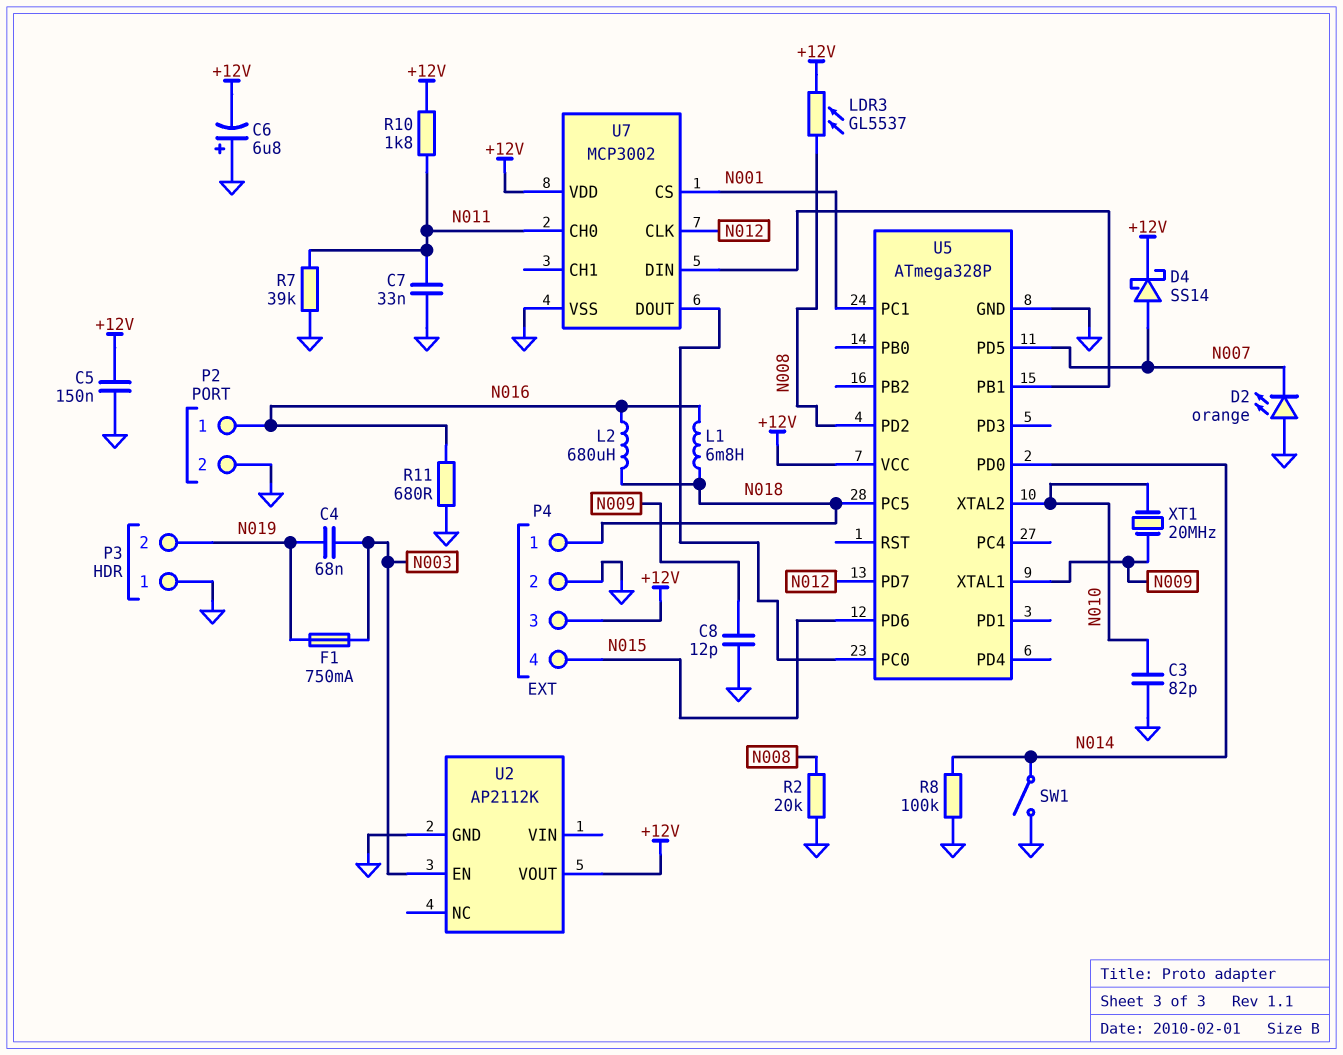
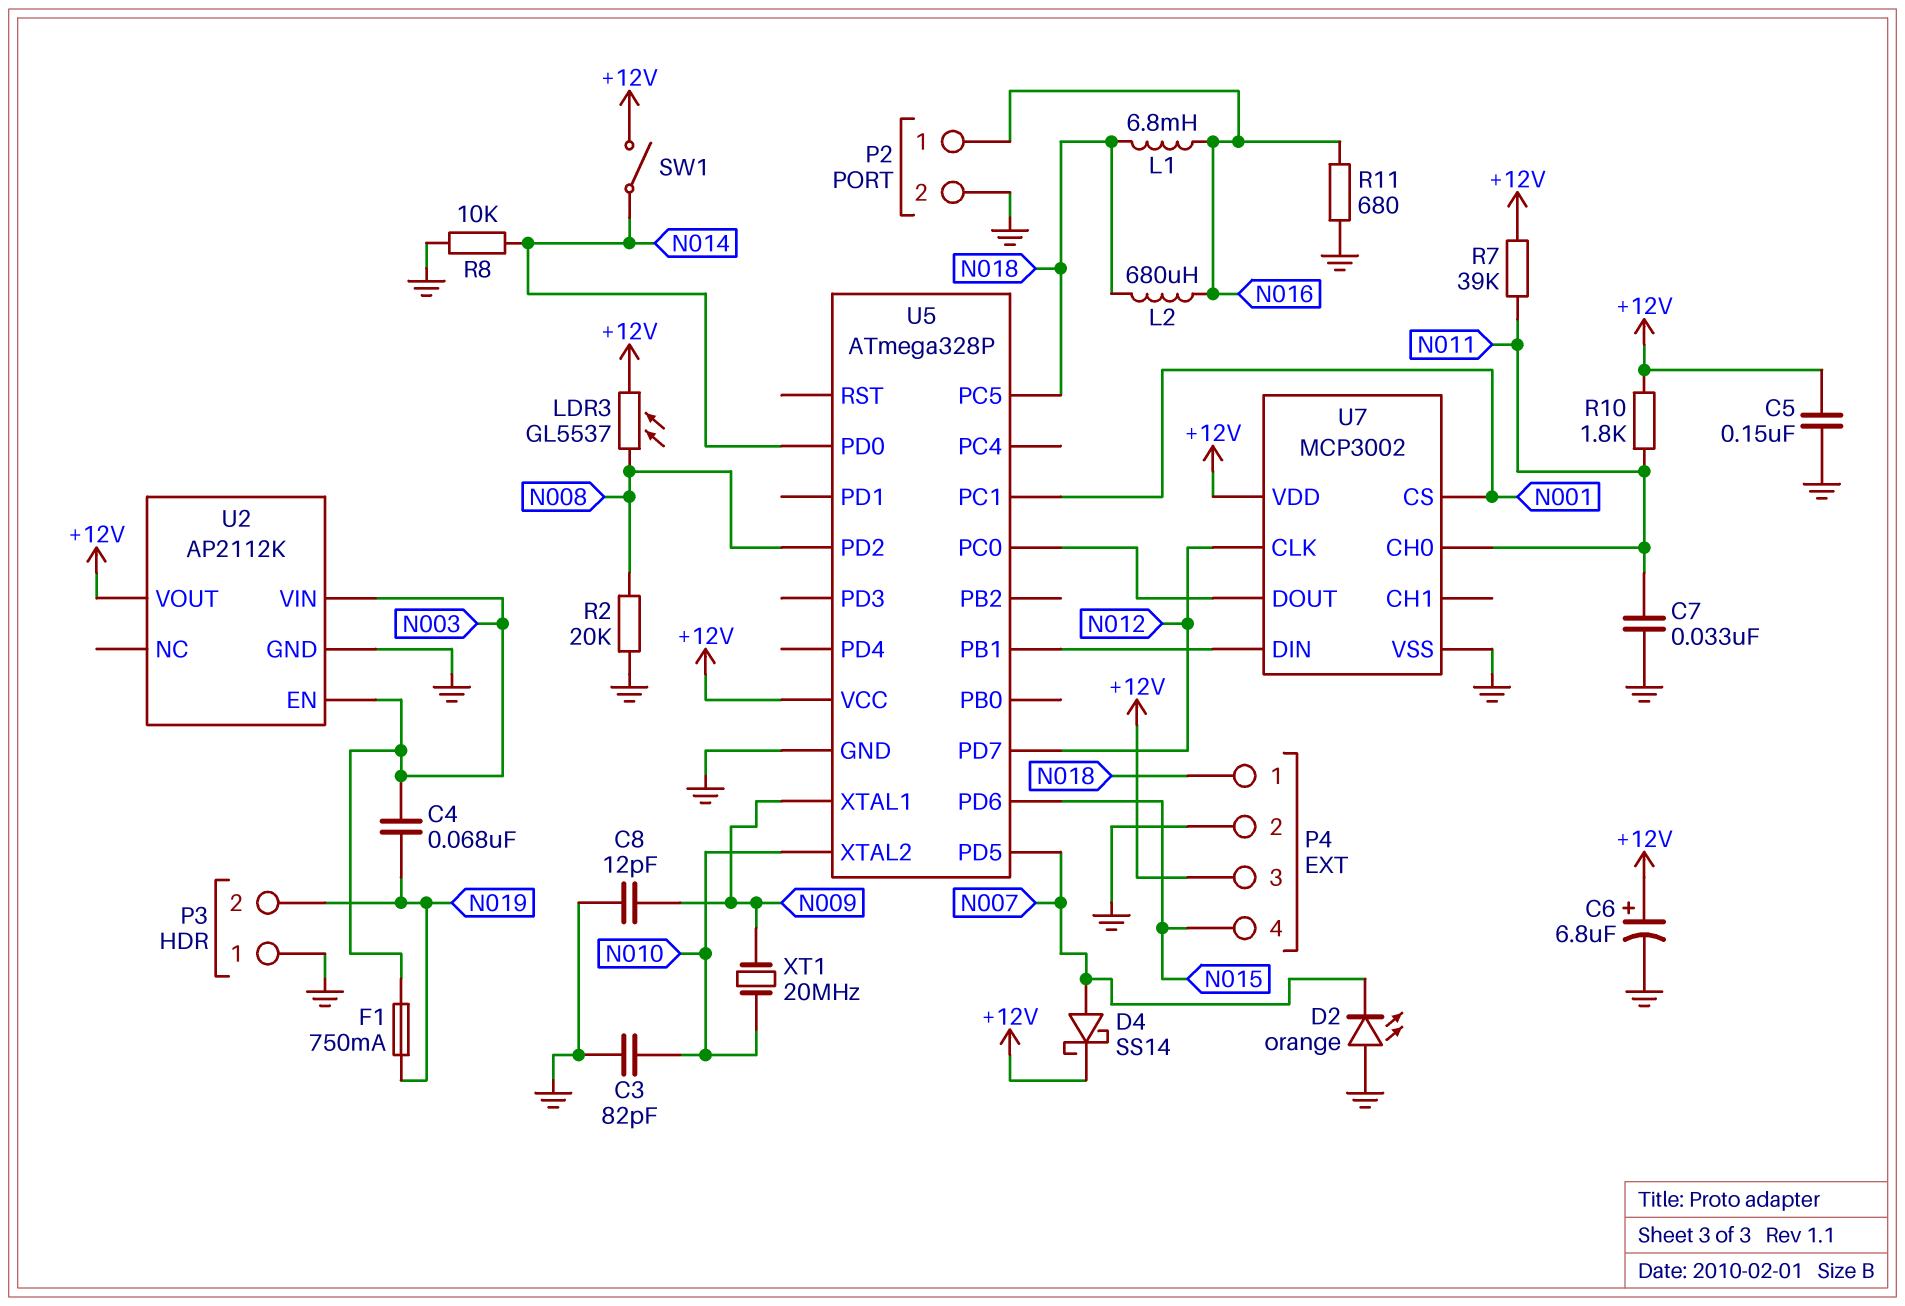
C6: 6.8uF (plus GND, minus +12V) -> 6.8uF (plus +12V, minus GND)
R7: 39k (GND, N011) -> 39k (+12V, N011)
R8: 100k (GND, N014) -> 10k (GND, N014)
SW1: switch (GND, N014) -> switch (+12V, N014)
U2 pin VIN: none -> N003

